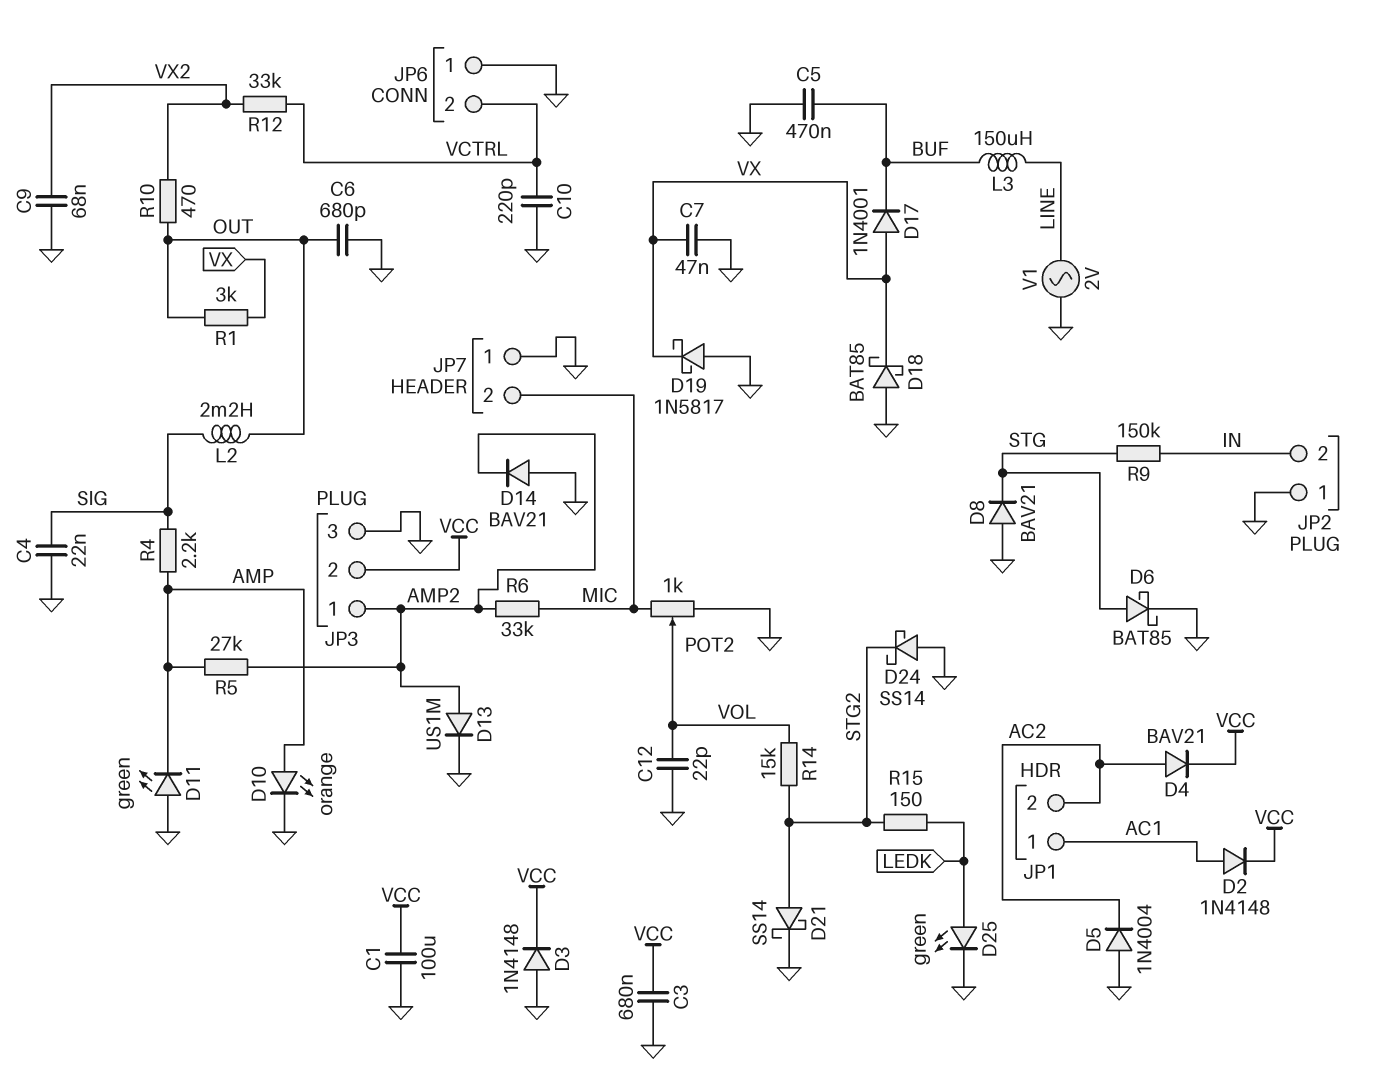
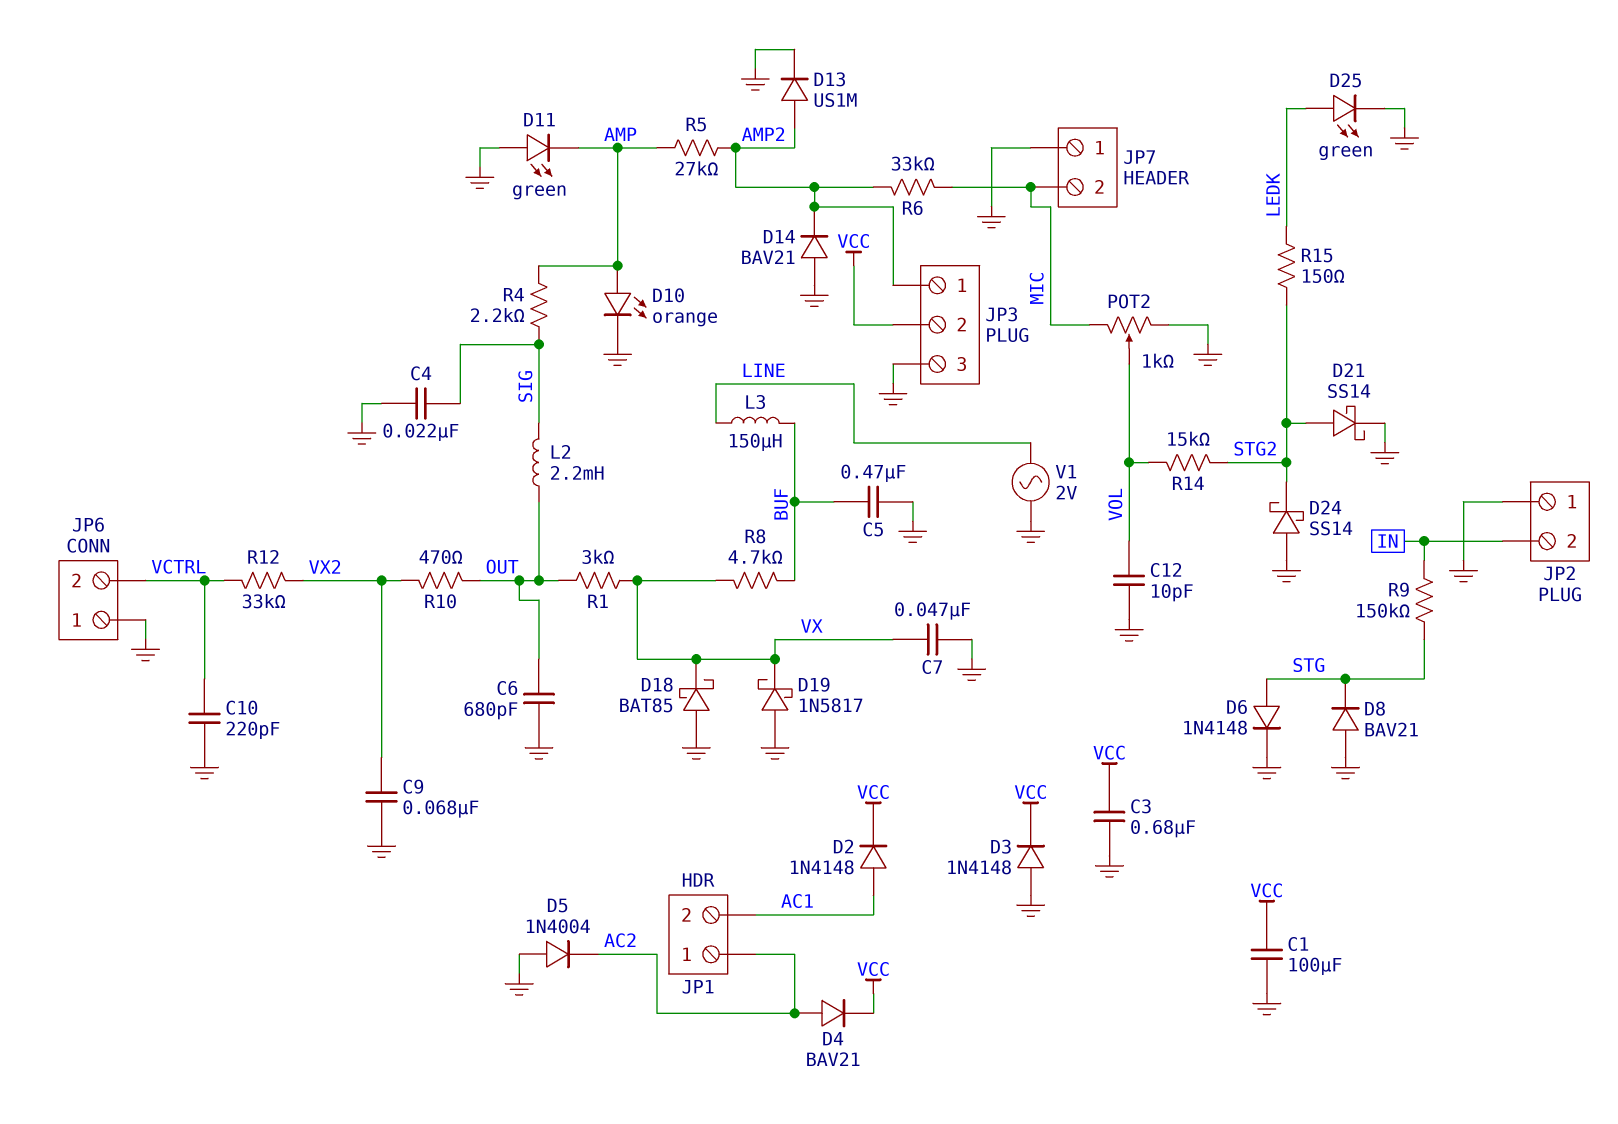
C12: 22pF (GND, VOL) -> 10pF (GND, VOL)
D6: schottky BAT85 (A STG, K GND) -> diode 1N4148 (A STG, K GND)
D17: diode 1N4001 (A VX, K BUF) -> none
JP1 pin 1: AC1 -> AC2
JP1 pin 2: AC2 -> AC1
R8: none -> 4.7k (BUF, VX)

